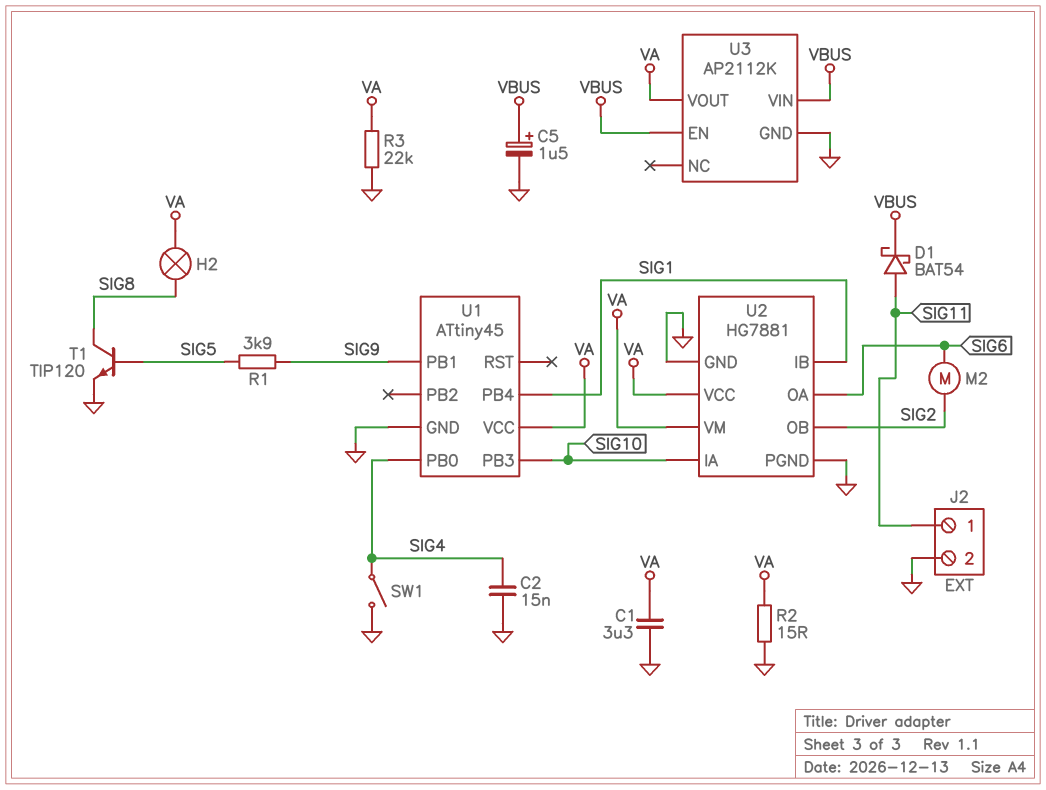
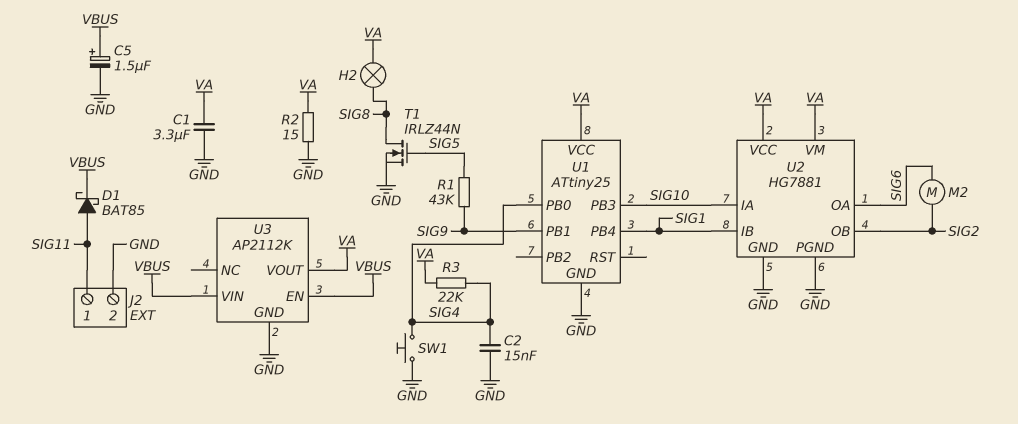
D1: schottky BAT54 (A SIG11, K VBUS) -> schottky BAT85 (A SIG11, K VBUS)
R1: 3.9k (SIG5, SIG9) -> 43k (SIG5, SIG9)
R3: 22k (GND, VA) -> 22k (SIG4, VA)
SW1: switch (GND, SIG4) -> button (GND, SIG4)
T1: NPN TIP120 (B SIG5, C SIG8, E GND) -> NMOS IRLZ44N (G SIG5, D SIG8, S GND)
U1: ATtiny45 -> ATtiny25

